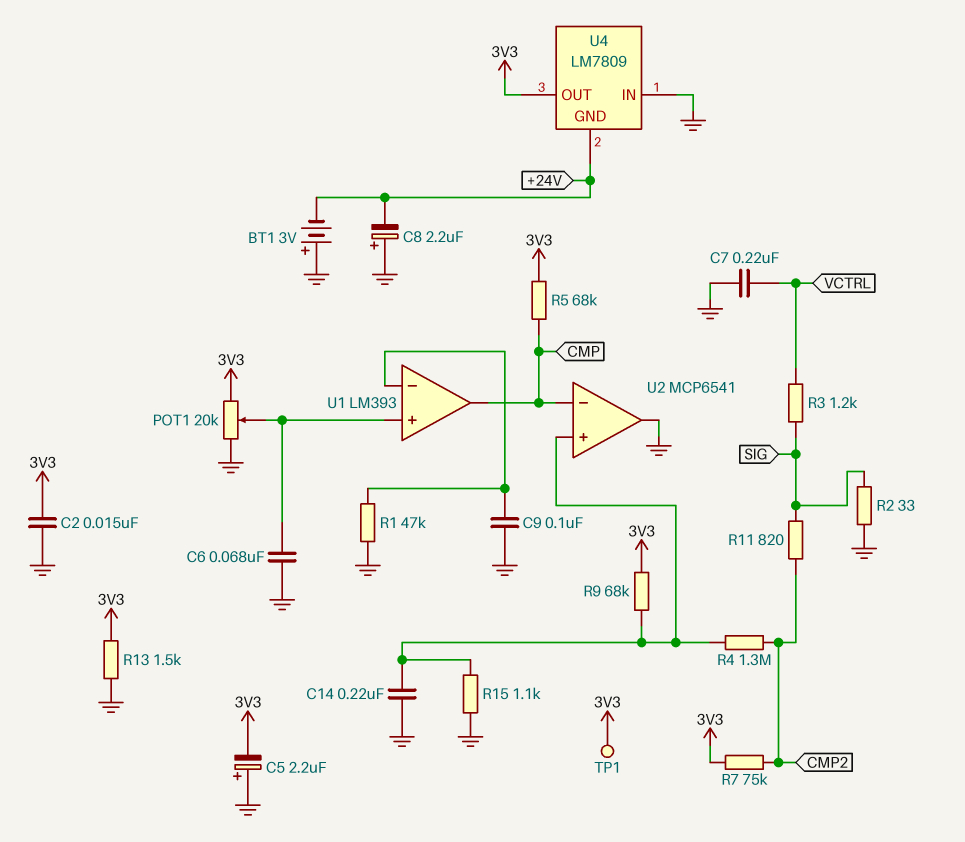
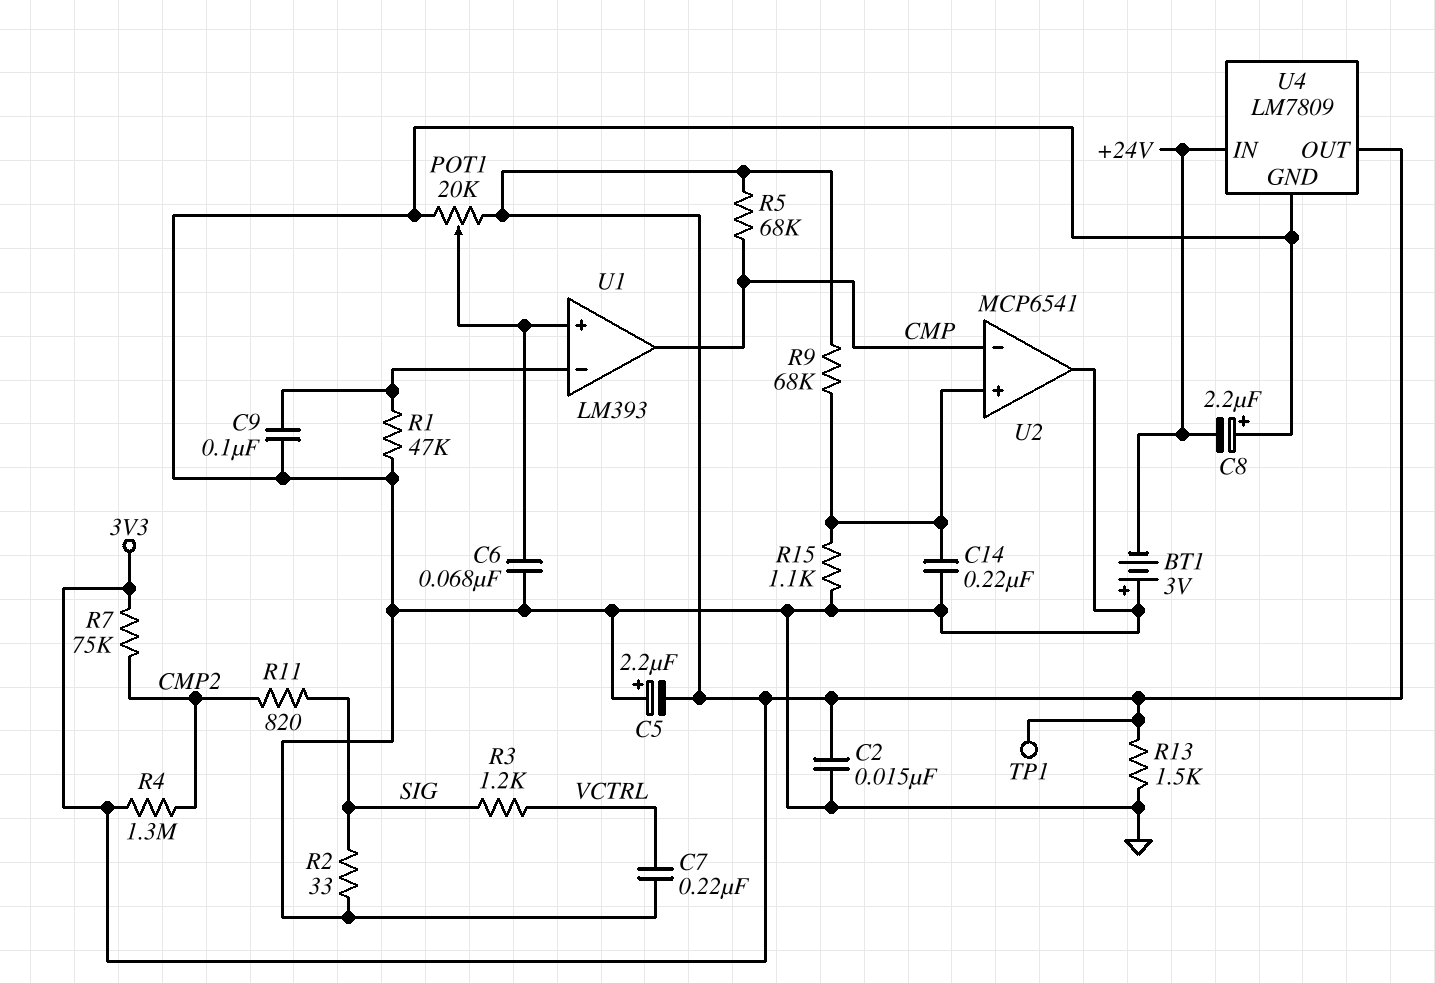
R4: 1.3M (CMP2, U2/in+) -> 1.3M (3V3, CMP2)
U4 pin GND: +24V -> GND
U4 pin IN: GND -> +24V

